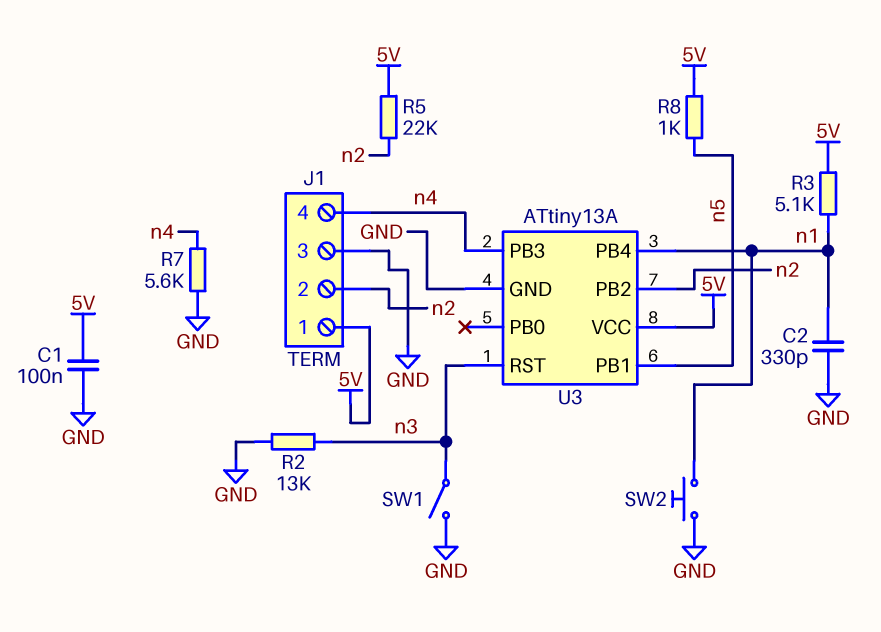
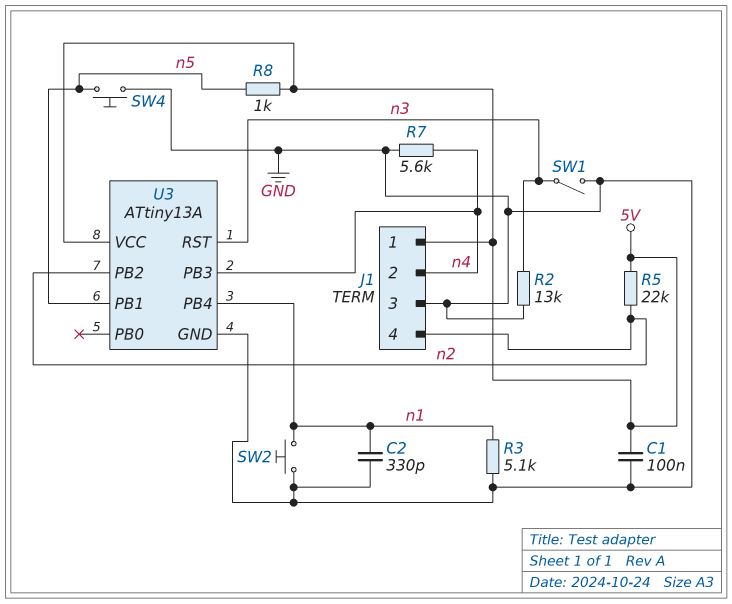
J1 pin 2: n2 -> n4
J1 pin 4: n4 -> n2
R3: 5.1k (5V, n1) -> 5.1k (GND, n1)
SW4: none -> button (GND, n5)

